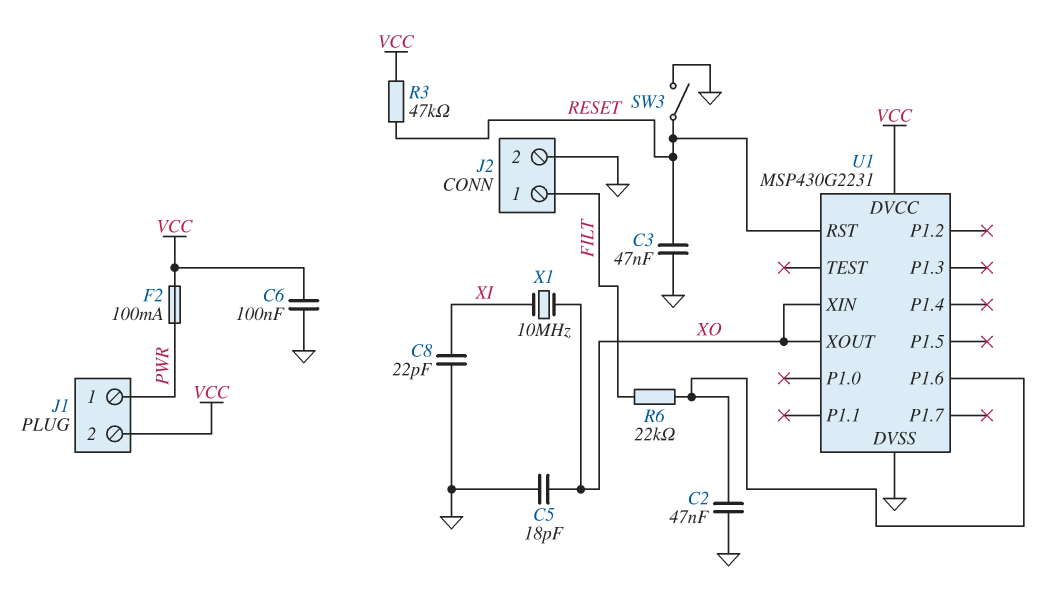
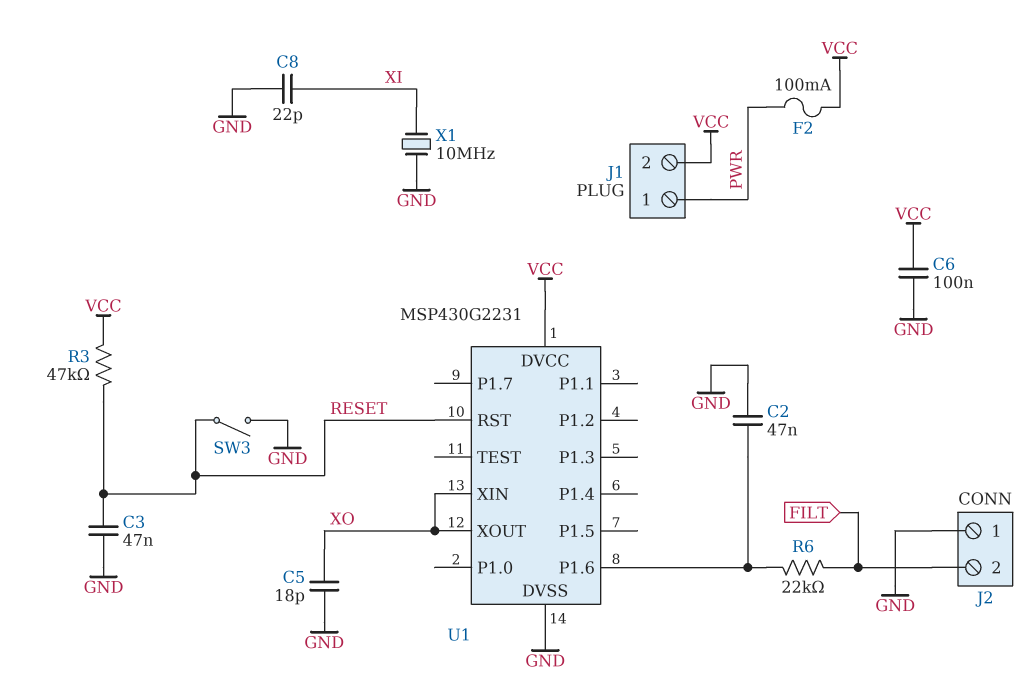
J2 pin 1: FILT -> GND
J2 pin 2: GND -> FILT
X1: 10MHz (XI, XO) -> 10MHz (GND, XI)

